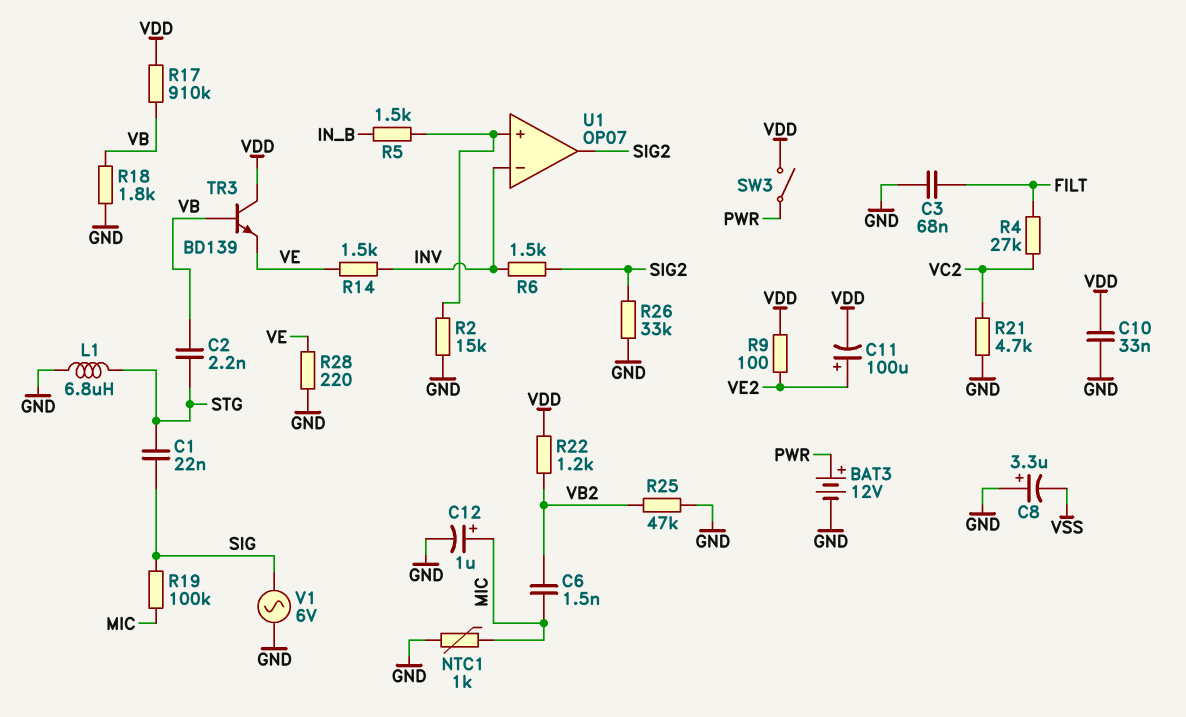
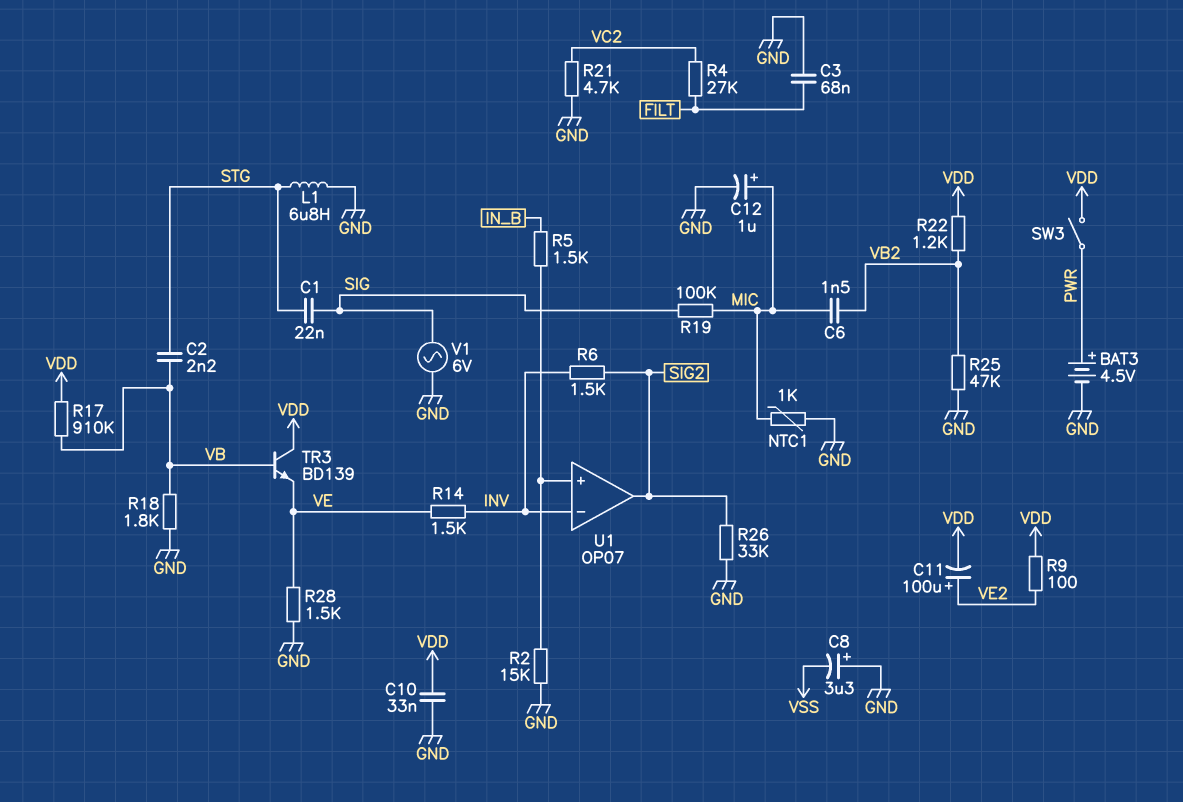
BAT3: 12V (plus PWR, minus GND) -> 4.5V (plus PWR, minus GND)
R28: 220 (GND, VE) -> 1.5k (GND, VE)

